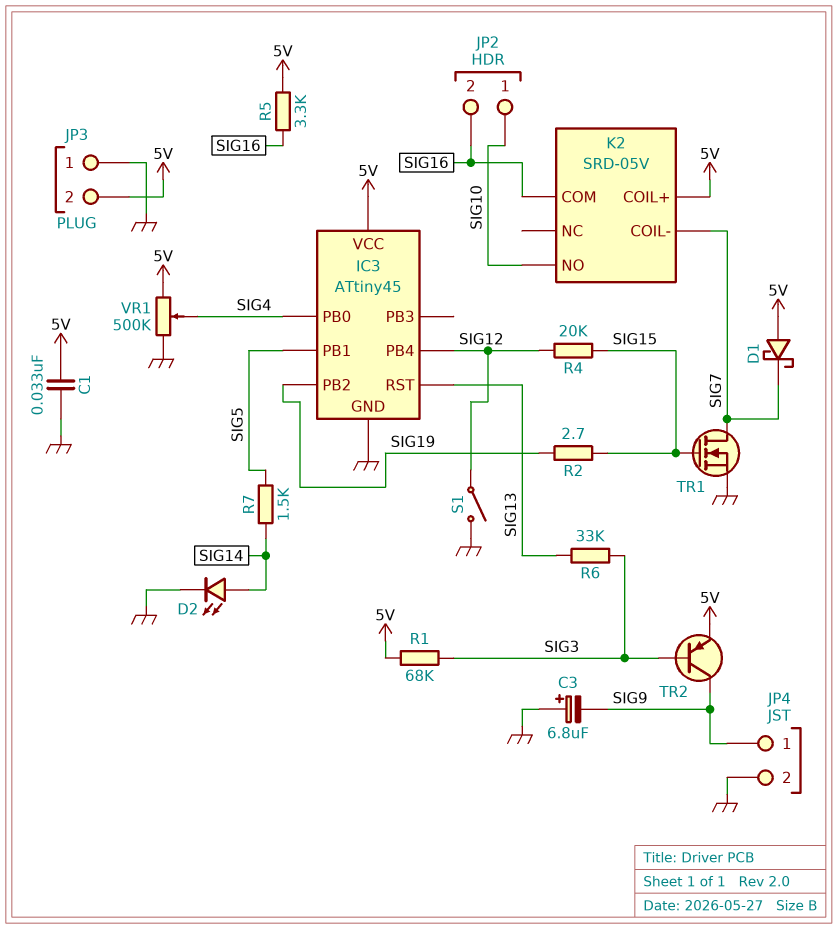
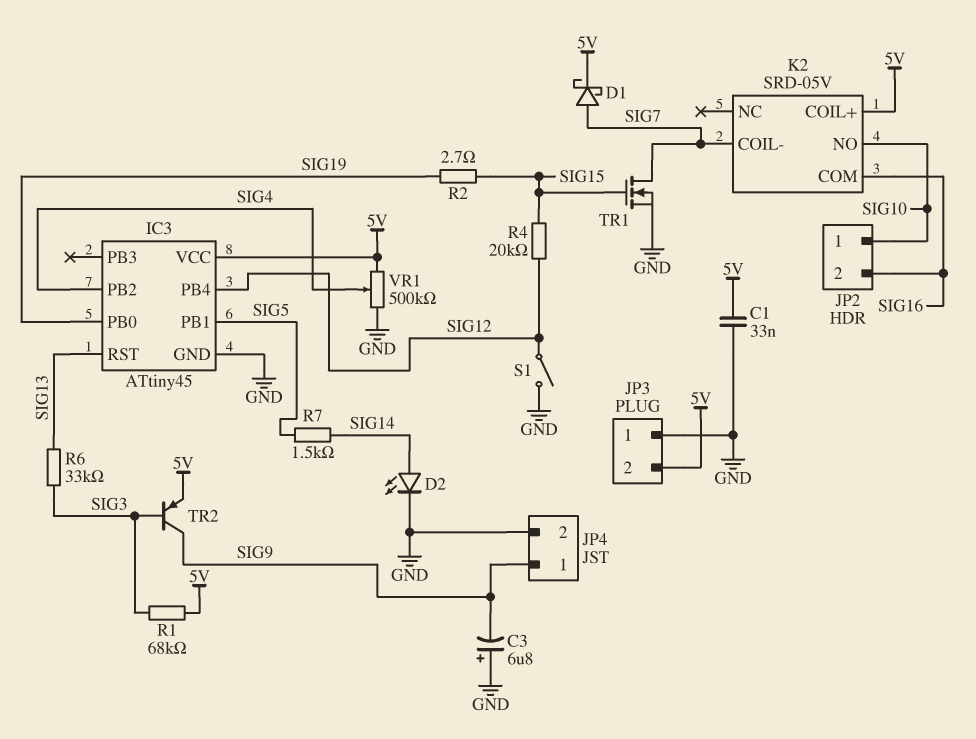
D1: schottky (A 5V, K SIG7) -> schottky (A SIG7, K 5V)
IC3 pin PB0: SIG4 -> SIG19
IC3 pin PB2: SIG19 -> SIG4
R5: 3.3k (5V, SIG16) -> none

